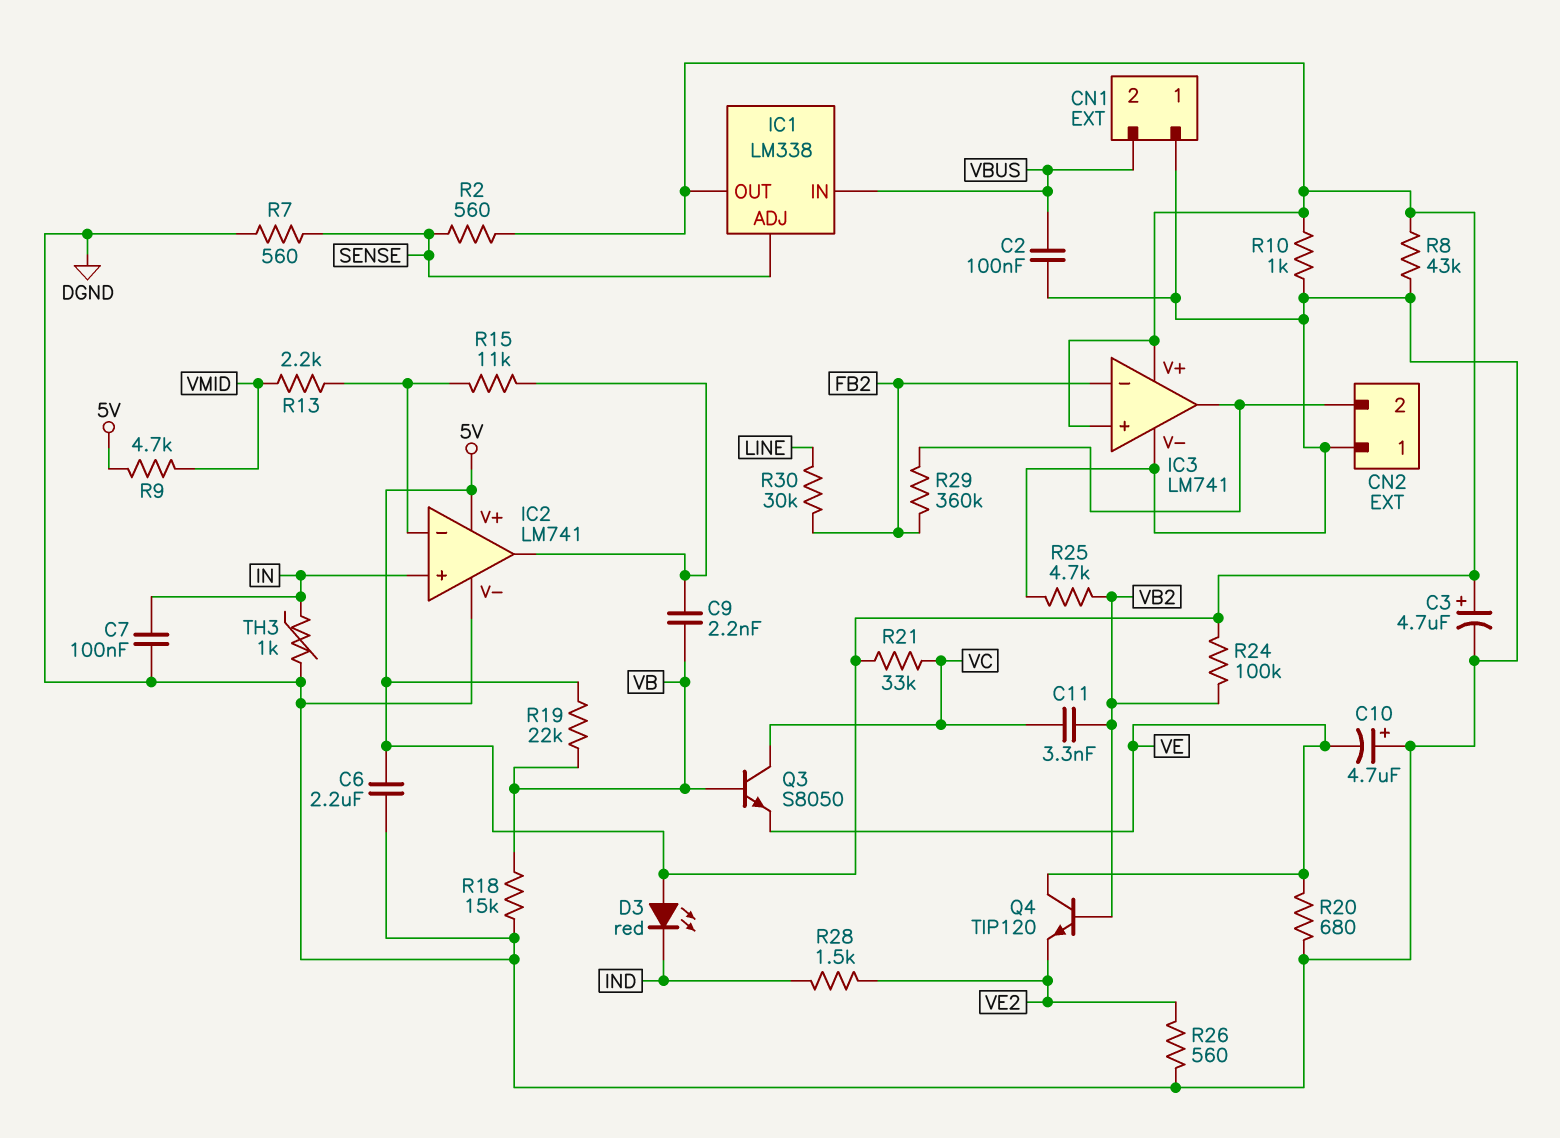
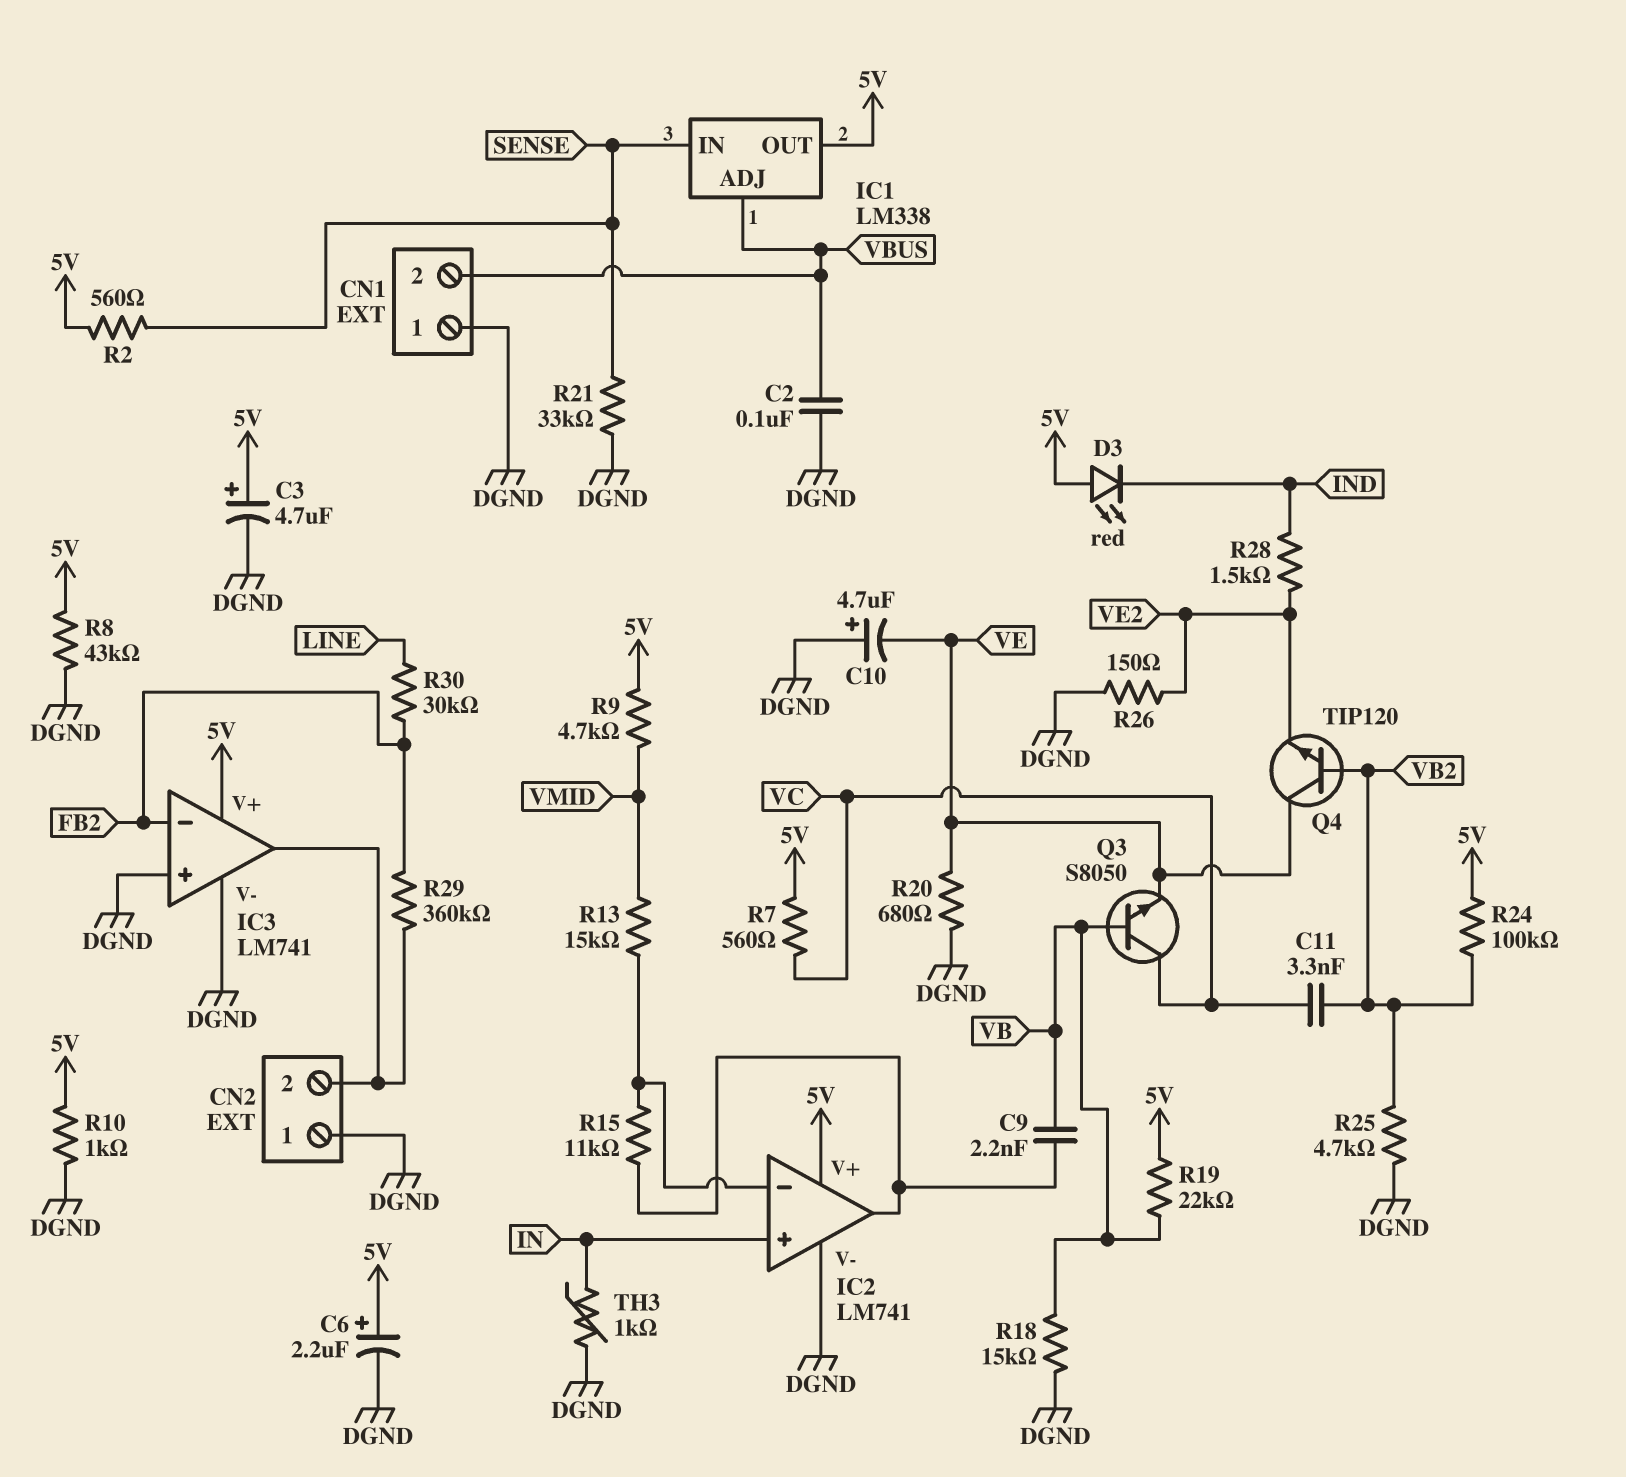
C6: 2.2uF (5V, DGND) -> 2.2uF (plus 5V, minus DGND)
C7: 100nF (DGND, IN) -> none
IC1 pin ADJ: SENSE -> VBUS
IC1 pin IN: VBUS -> SENSE
IC3 pin in+: 5V -> DGND
R7: 560 (DGND, SENSE) -> 560 (5V, VC)
R13: 2.2k (IC2/in-, VMID) -> 15k (IC2/in-, VMID)
R21: 33k (5V, VC) -> 33k (DGND, SENSE)
R26: 560 (DGND, VE2) -> 150 (DGND, VE2)

